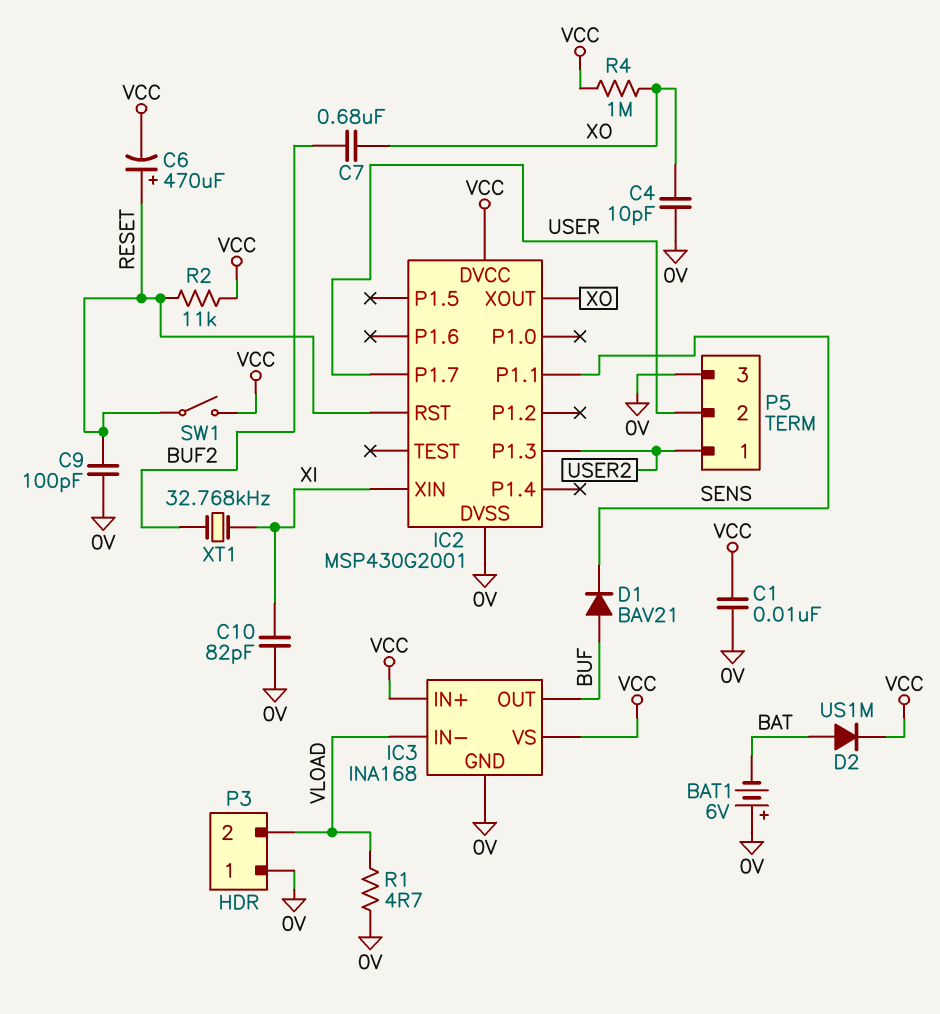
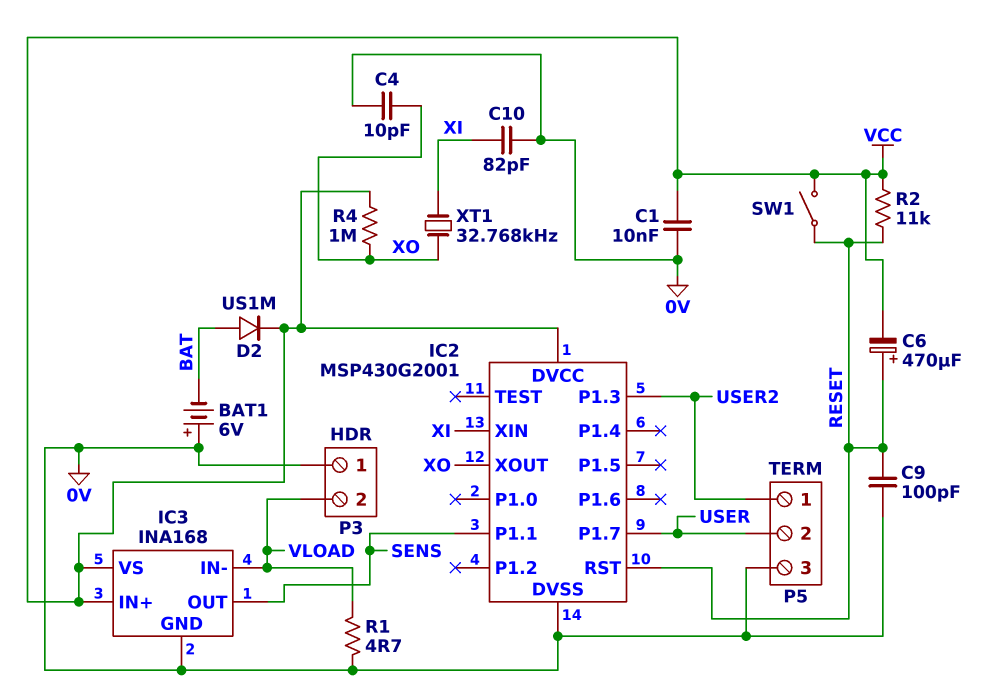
C7: 680nF (BUF2, XO) -> none
D1: diode BAV21 (A BUF, K SENS) -> none
IC3 pin OUT: BUF -> SENS
XT1: 32.768kHz (BUF2, XI) -> 32.768kHz (XI, XO)

